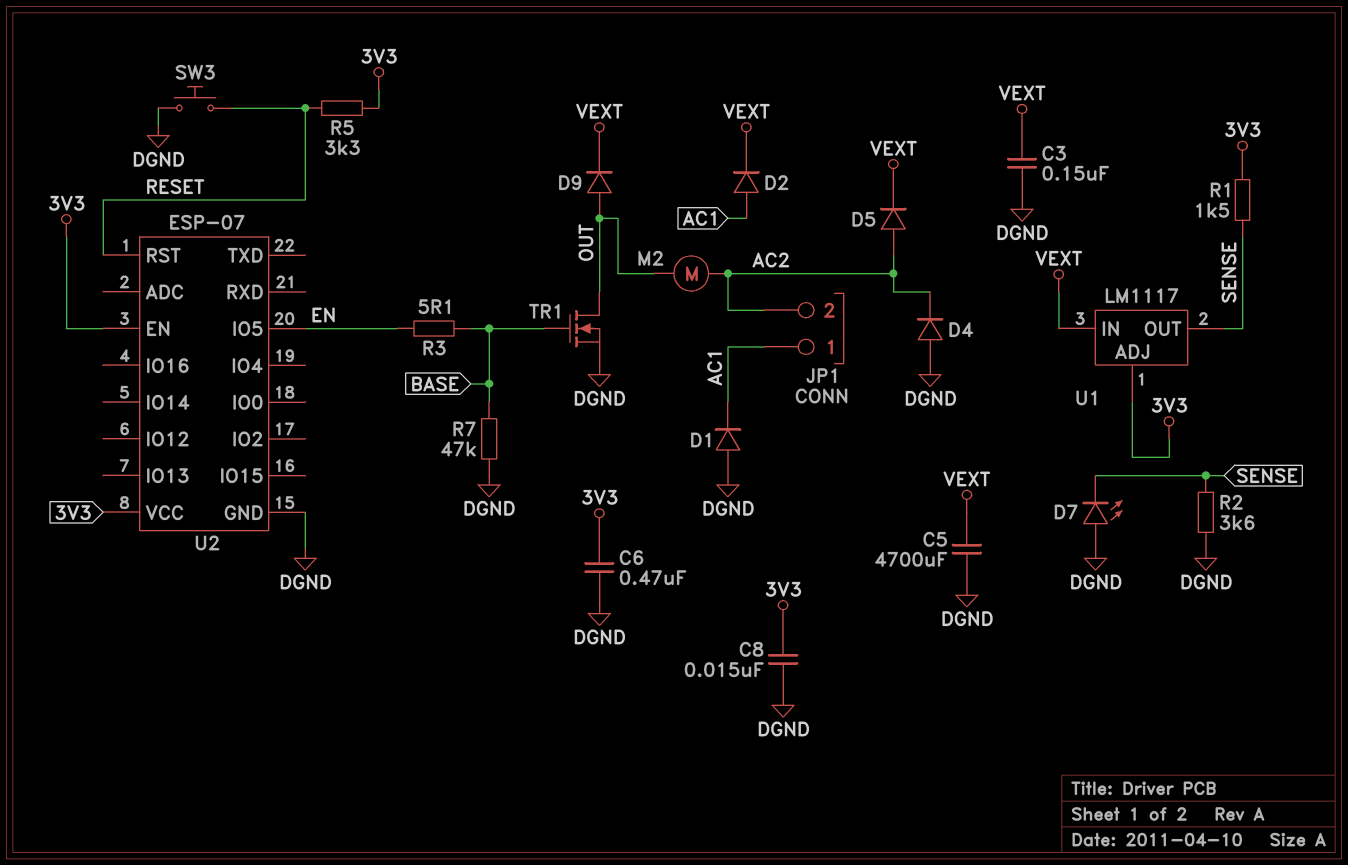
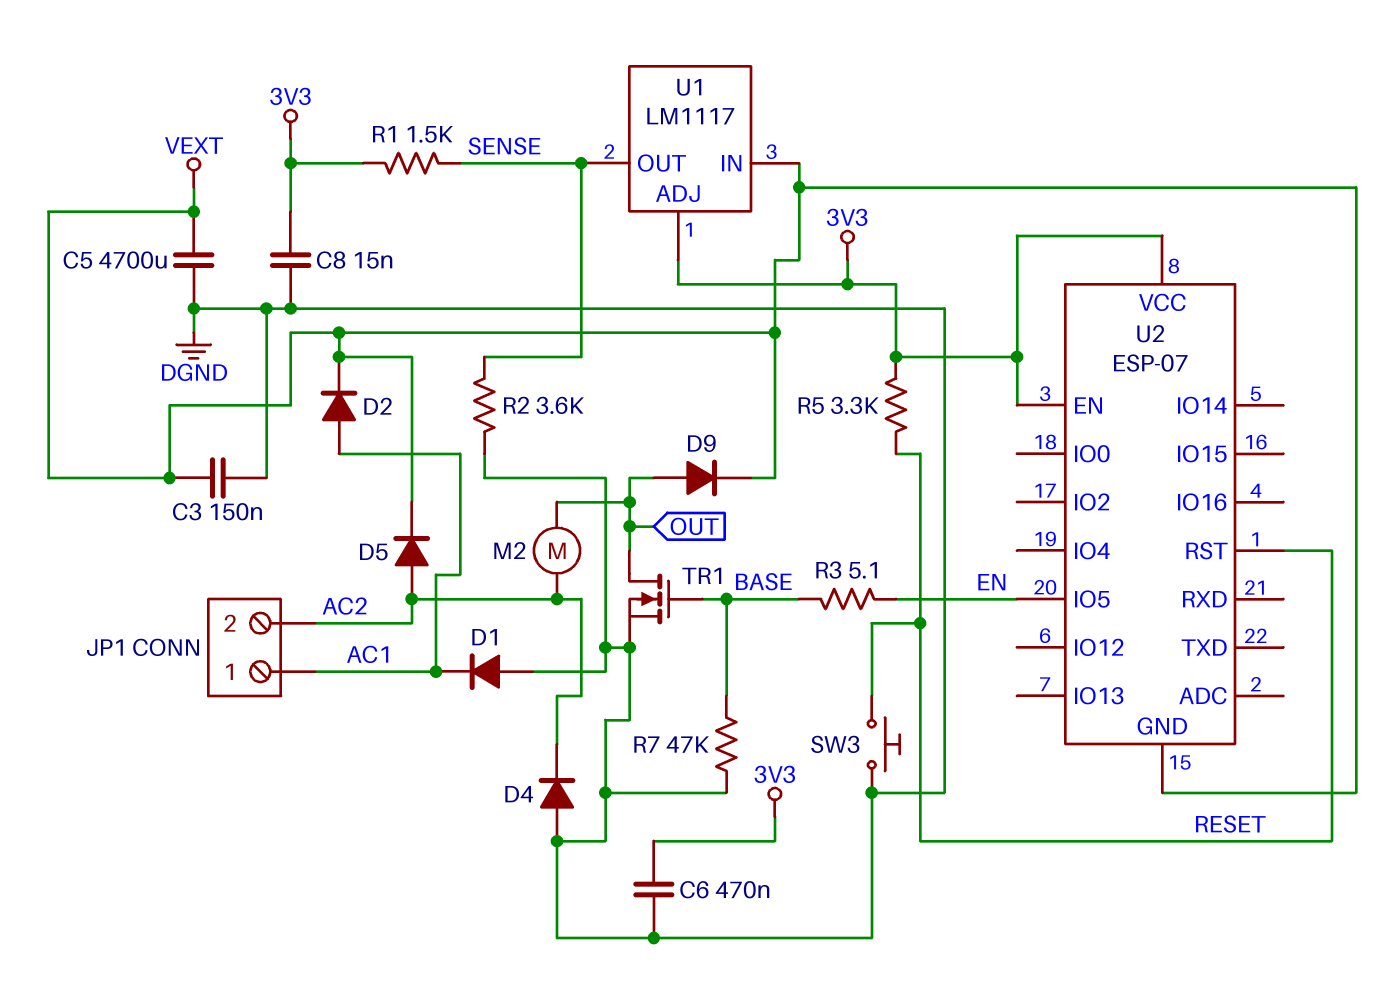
D7: LED (A DGND, K SENSE) -> none
U2 pin GND: DGND -> VEXT

